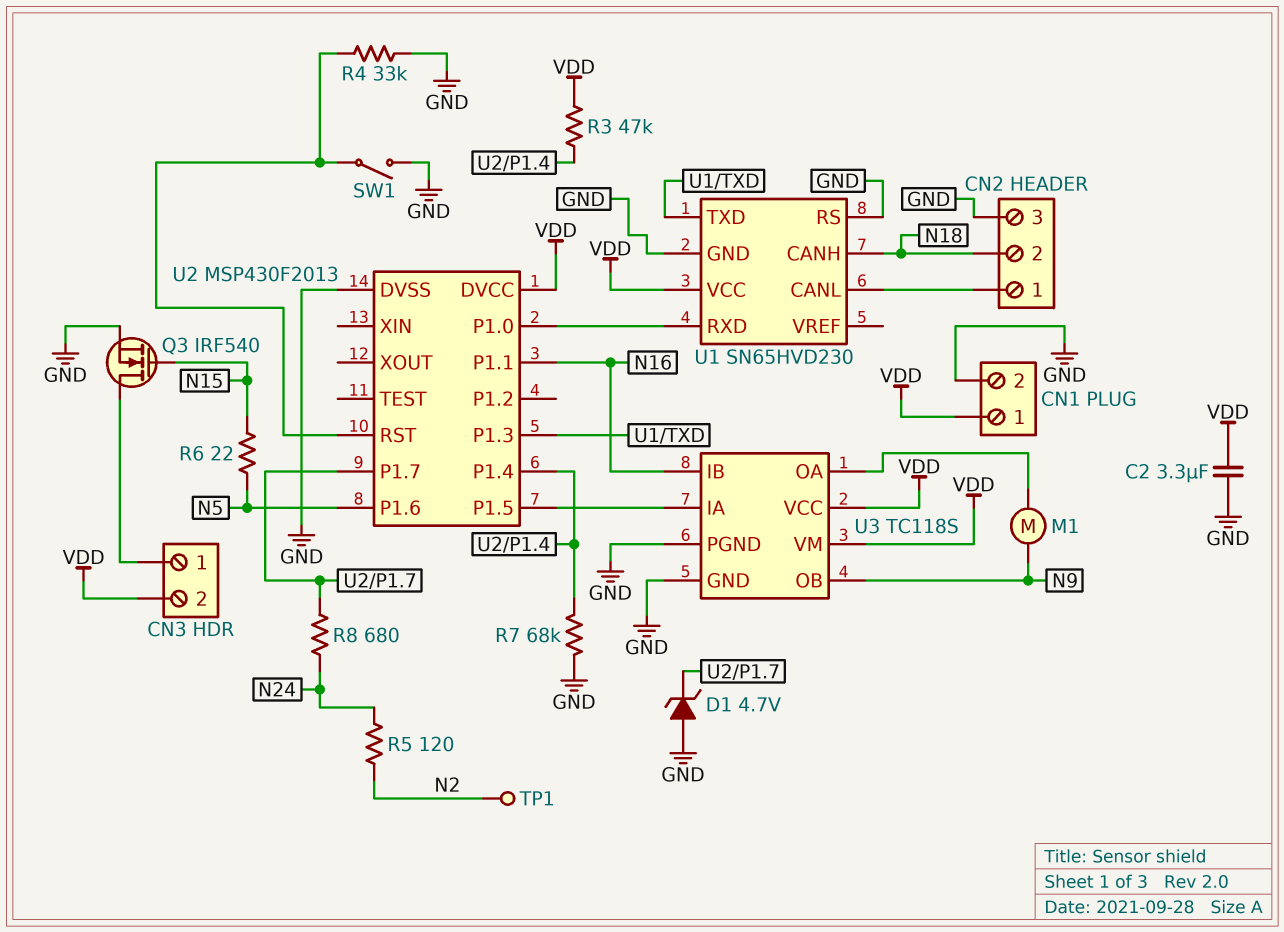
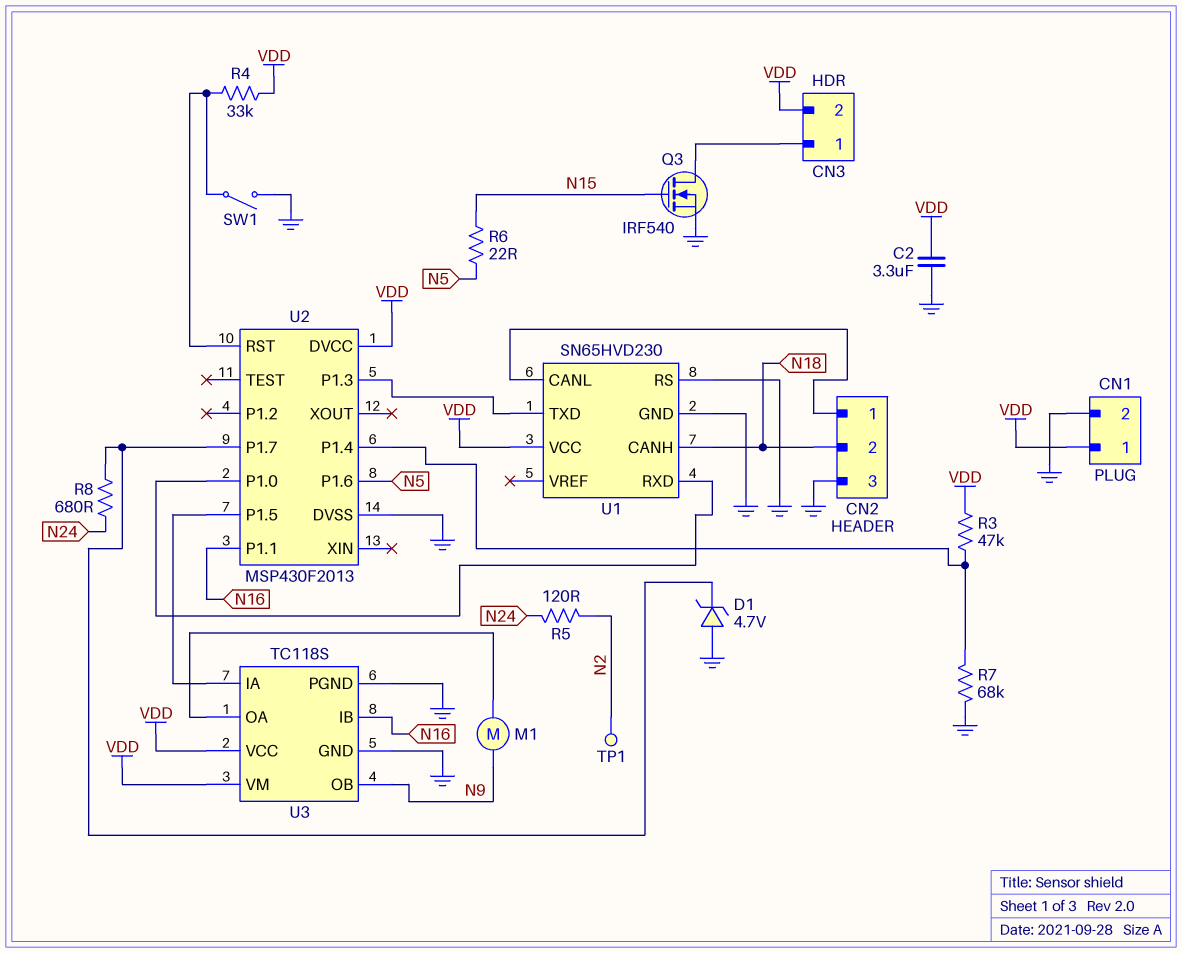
R4: 33k (GND, U2/RST) -> 33k (U2/RST, VDD)

